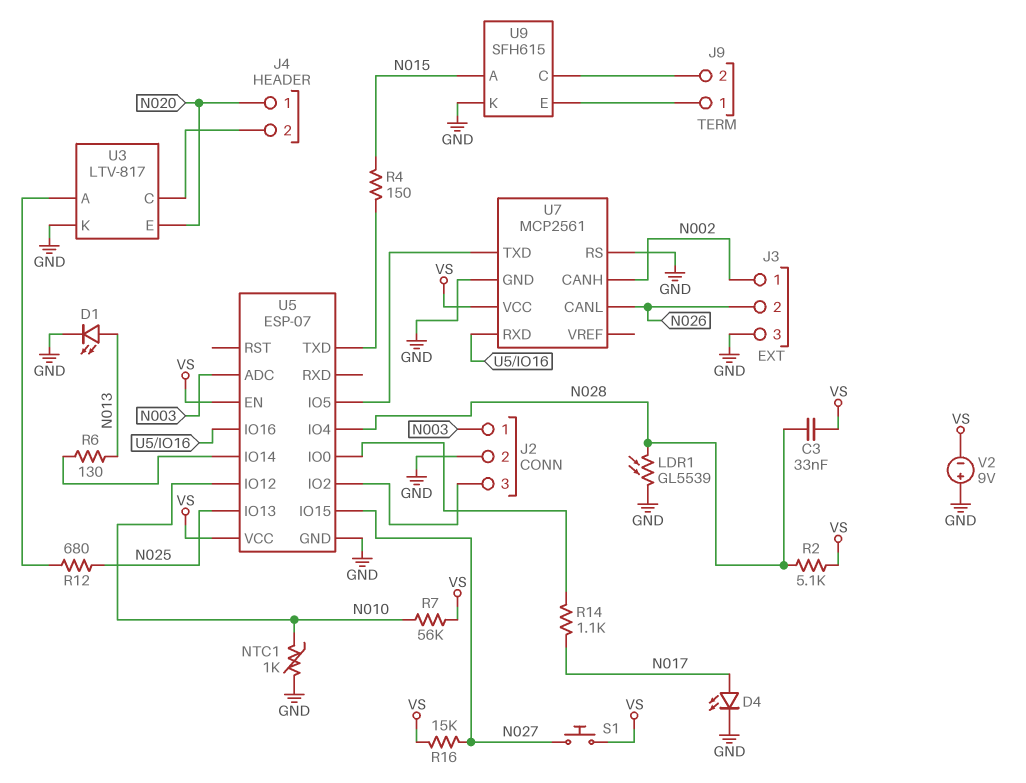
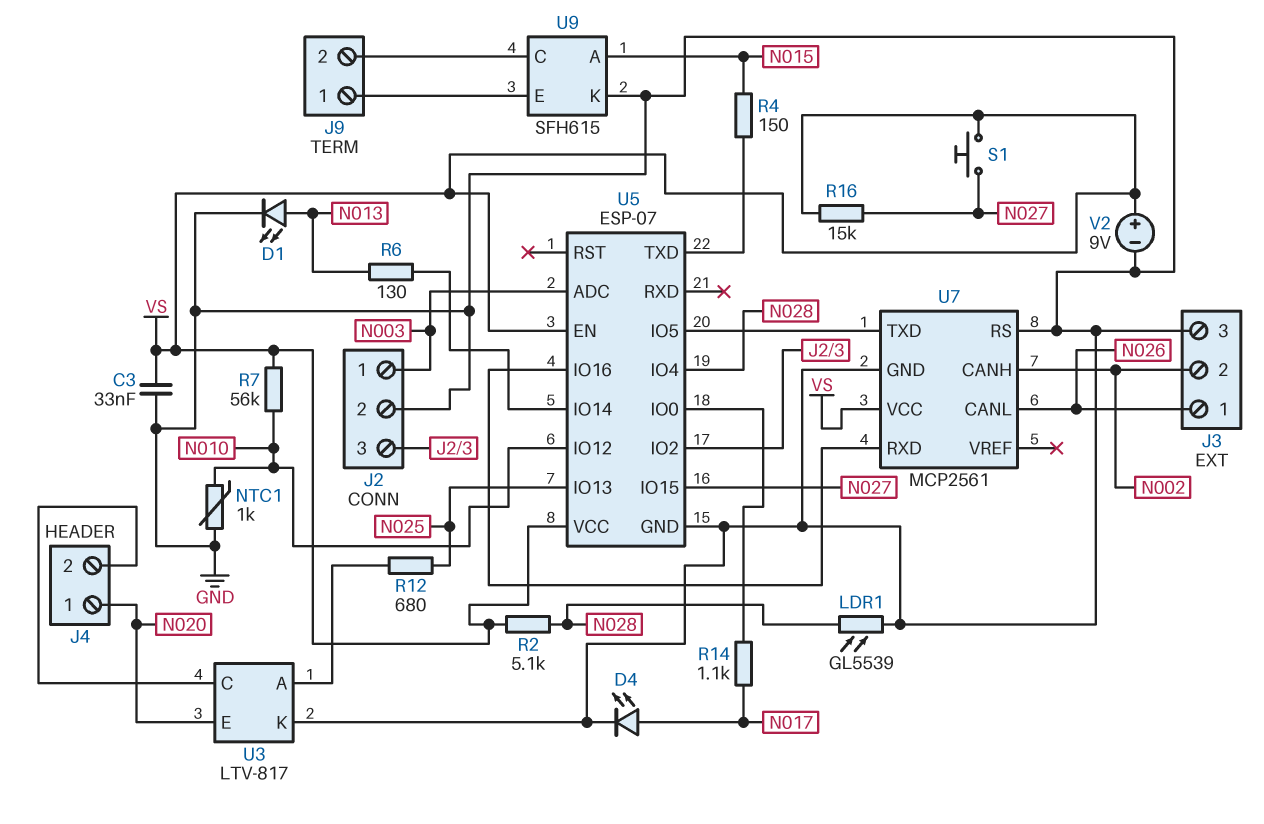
C3: 33nF (N028, VS) -> 33nF (GND, VS)
J3 pin 1: N002 -> N026
J3 pin 2: N026 -> N002
V2: 9V (plus GND, minus VS) -> 9V (plus VS, minus GND)

